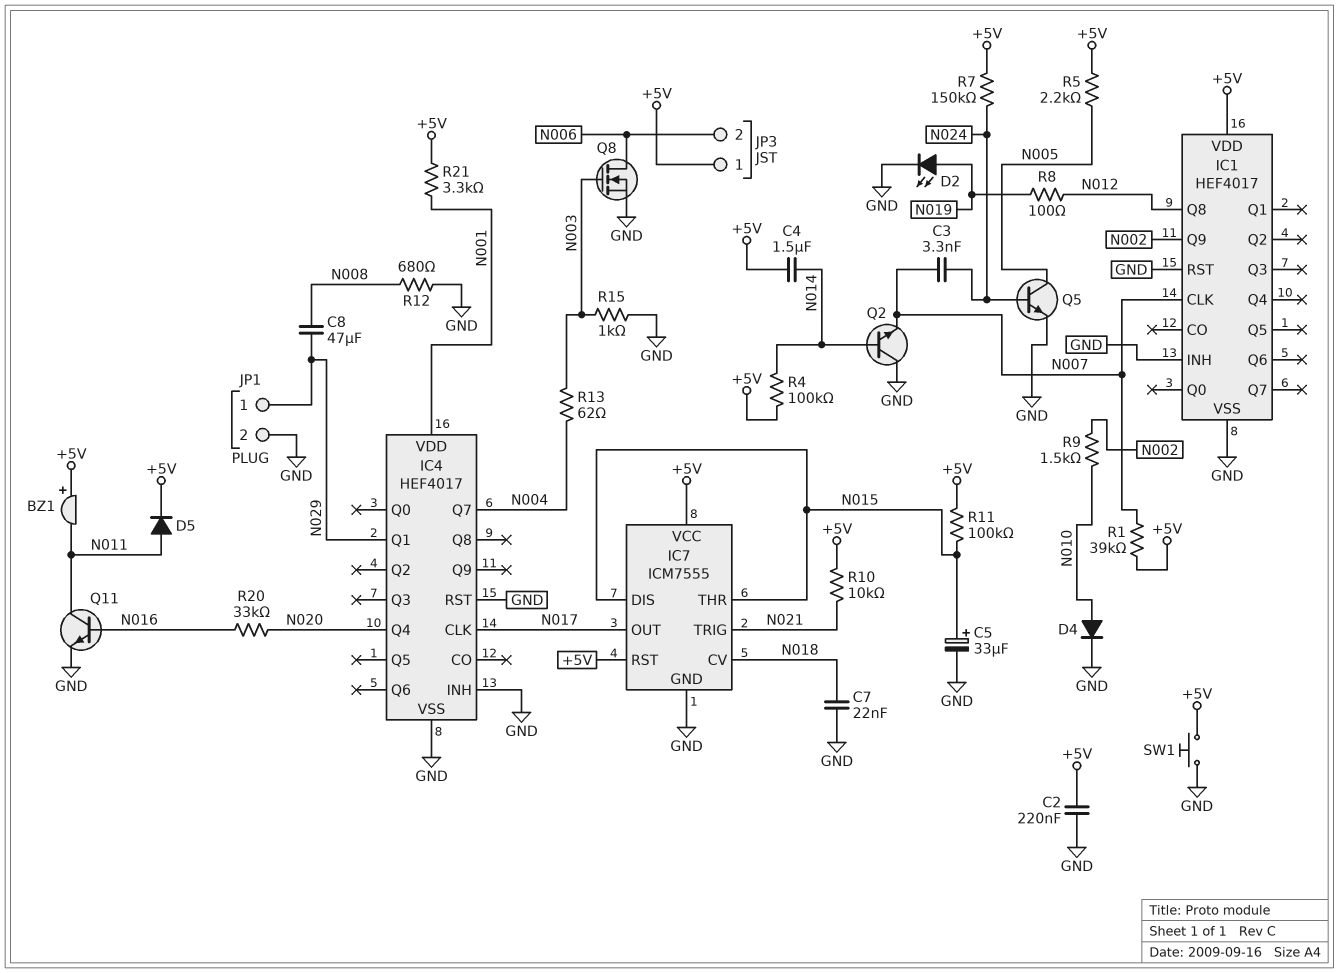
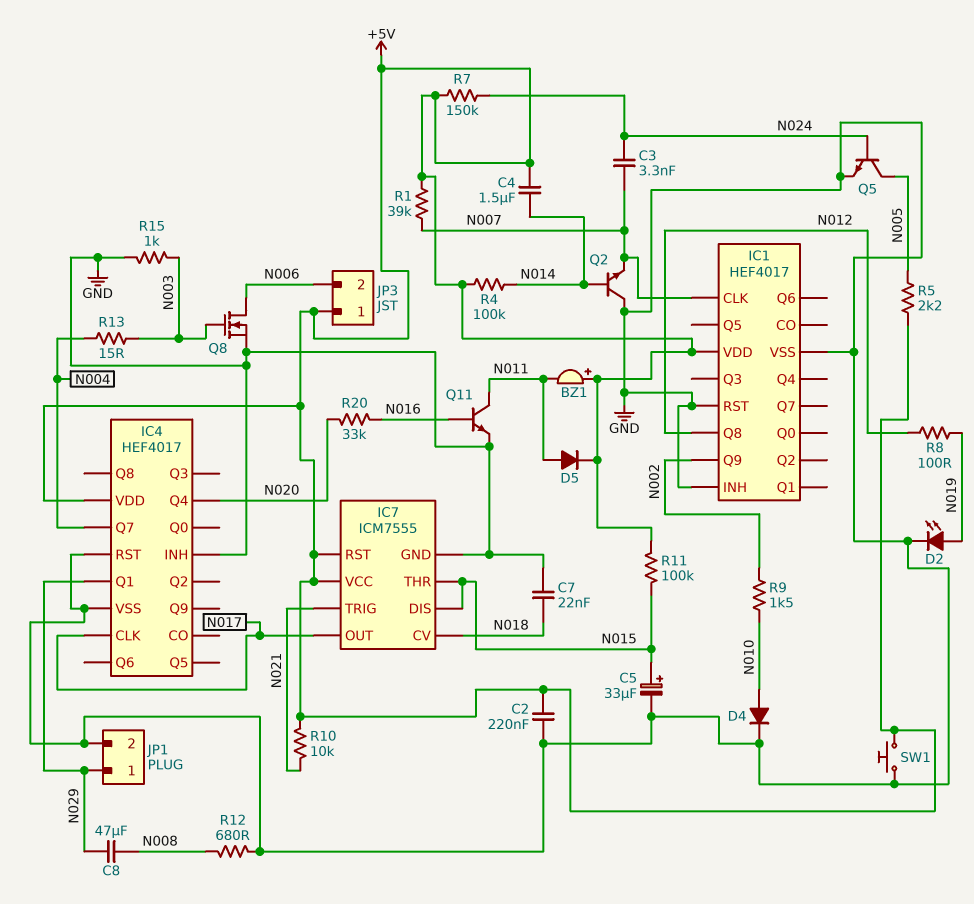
IC4 pin VDD: N001 -> +5V
R13: 62 (N003, N004) -> 15 (N003, N004)
R21: 3.3k (+5V, N001) -> none

